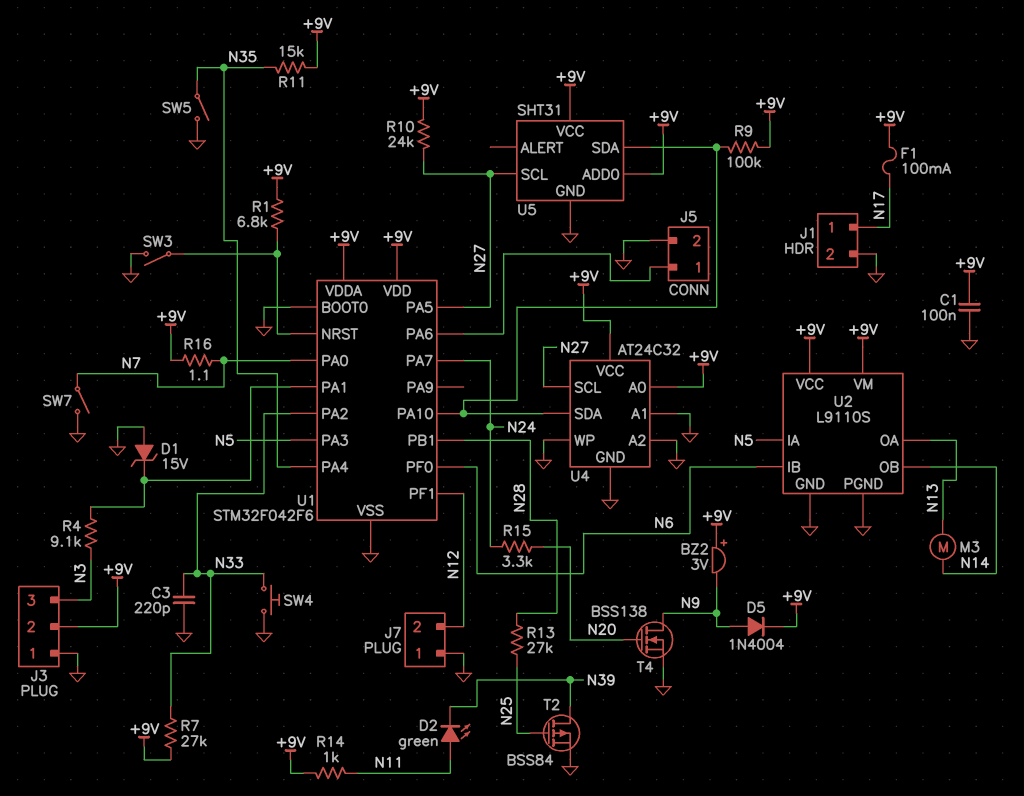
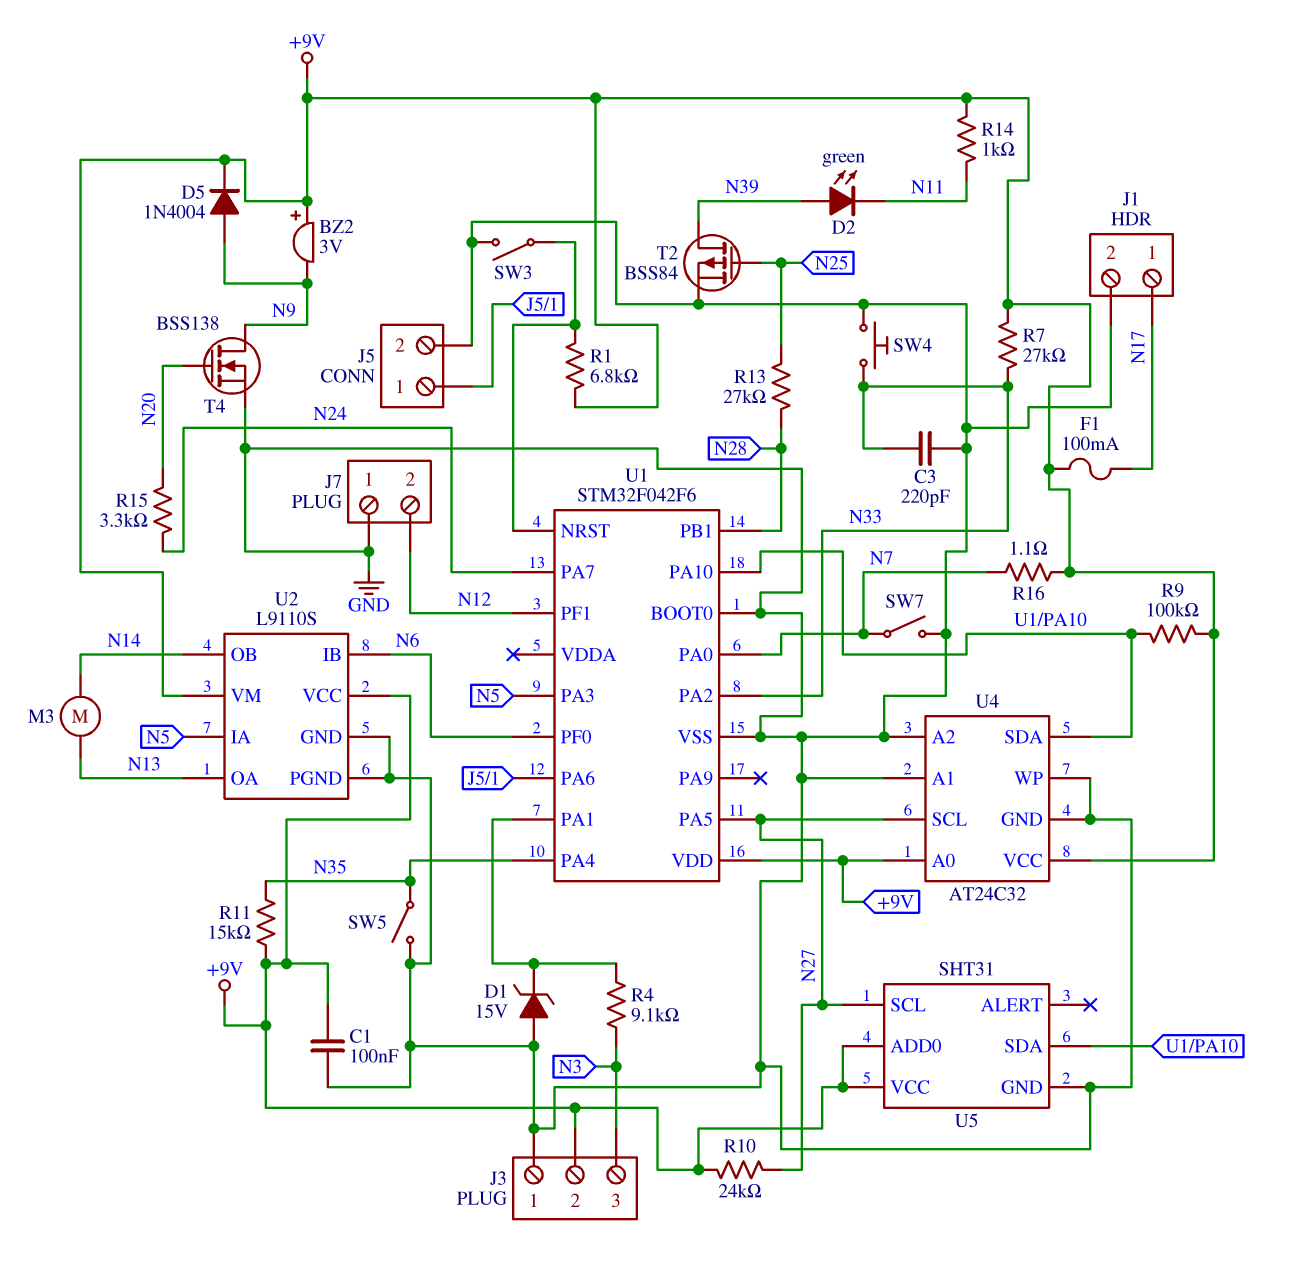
D2: LED green (A N11, K N39) -> LED green (A N39, K N11)
U1 pin VDDA: +9V -> none

